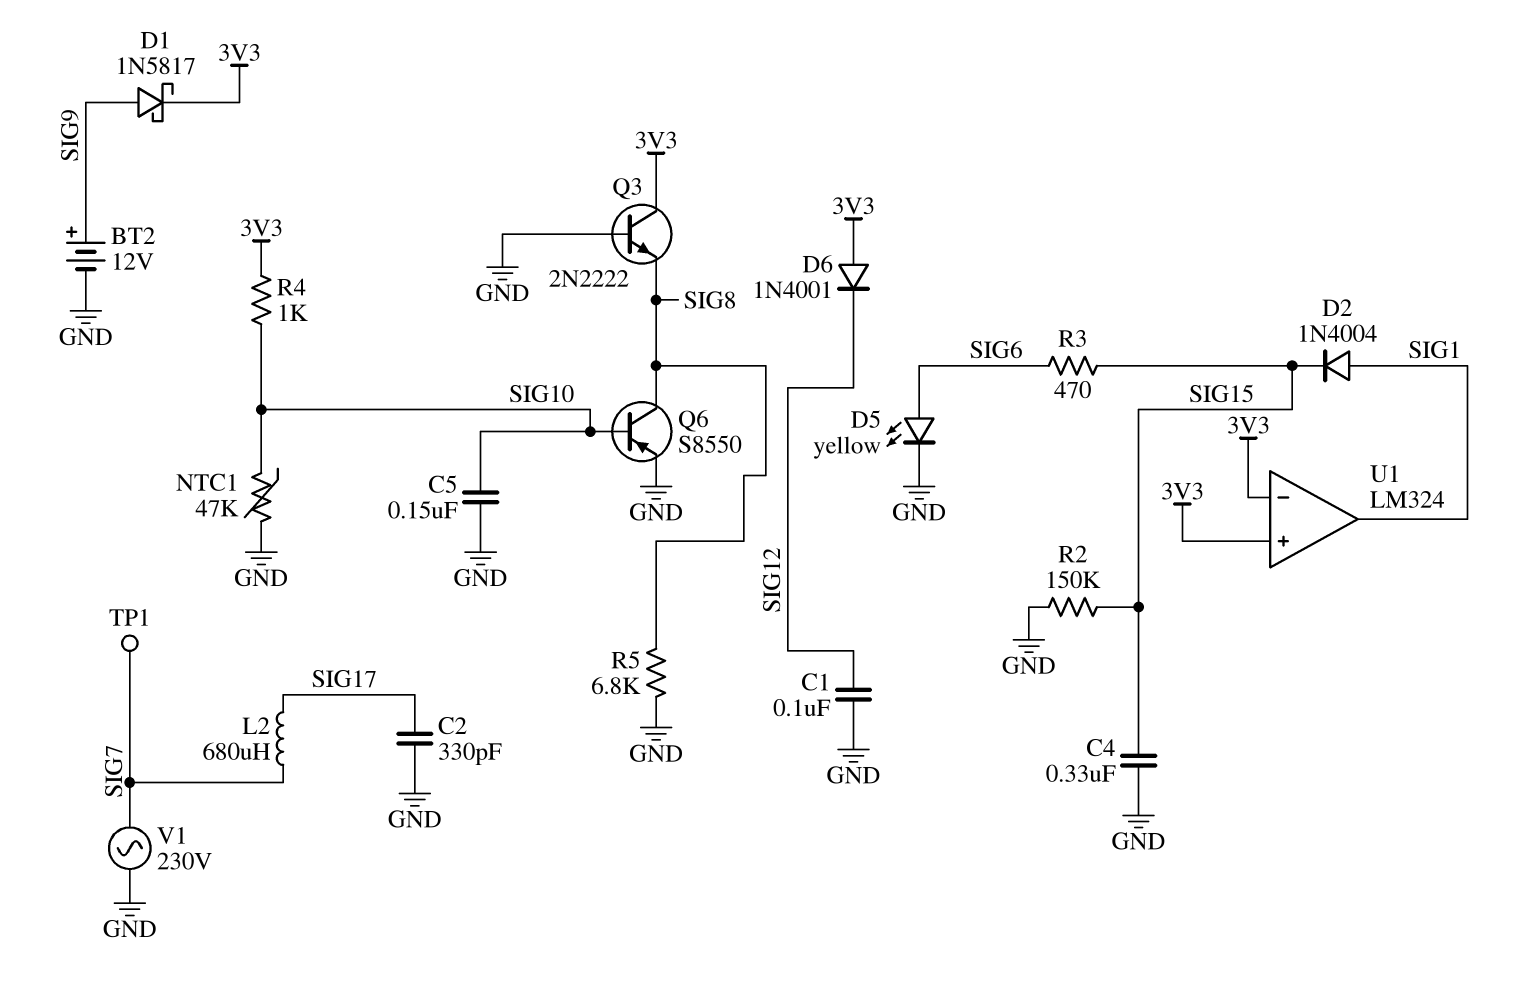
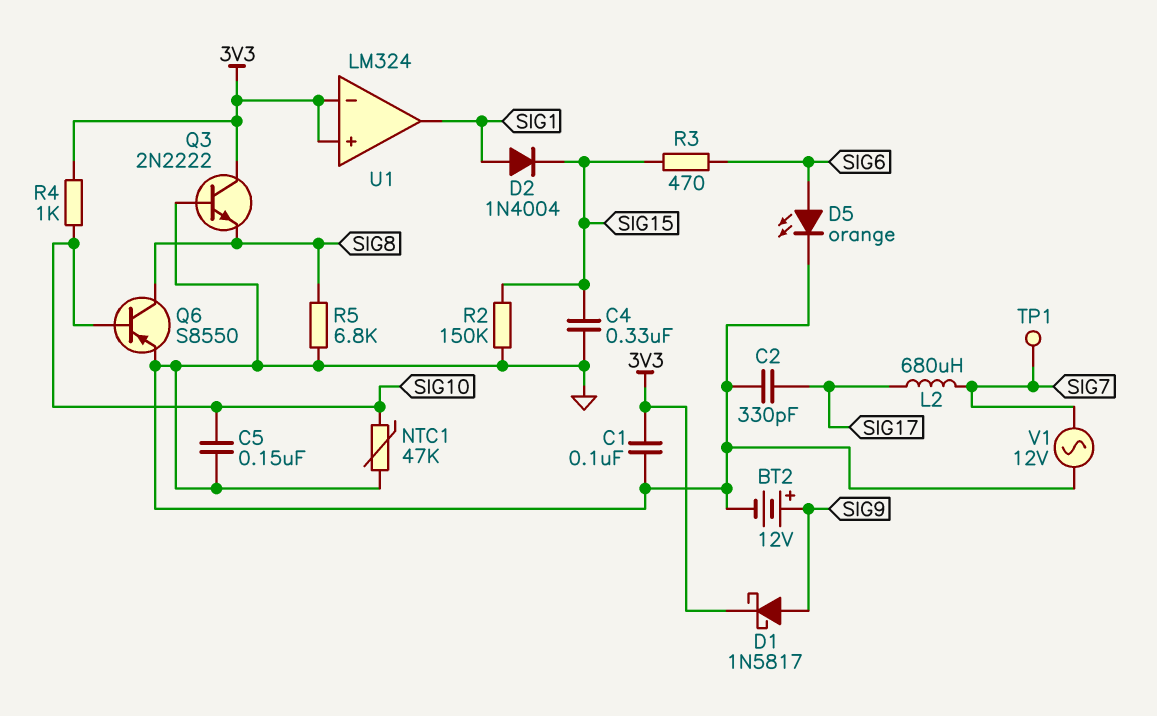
C1: 100nF (GND, SIG12) -> 100nF (3V3, GND)
D5: LED yellow (A SIG6, K GND) -> LED orange (A SIG6, K GND)
D6: diode 1N4001 (A 3V3, K SIG12) -> none
V1: AC 230V (GND, SIG7) -> AC 12V (GND, SIG7)

